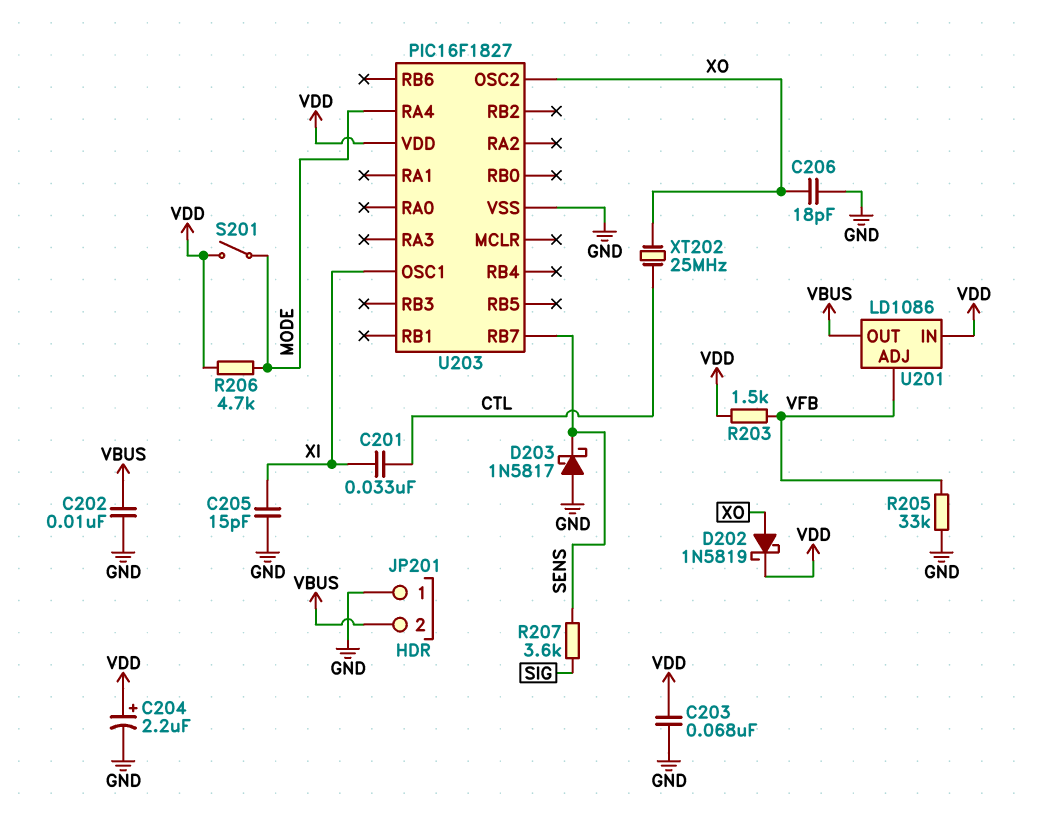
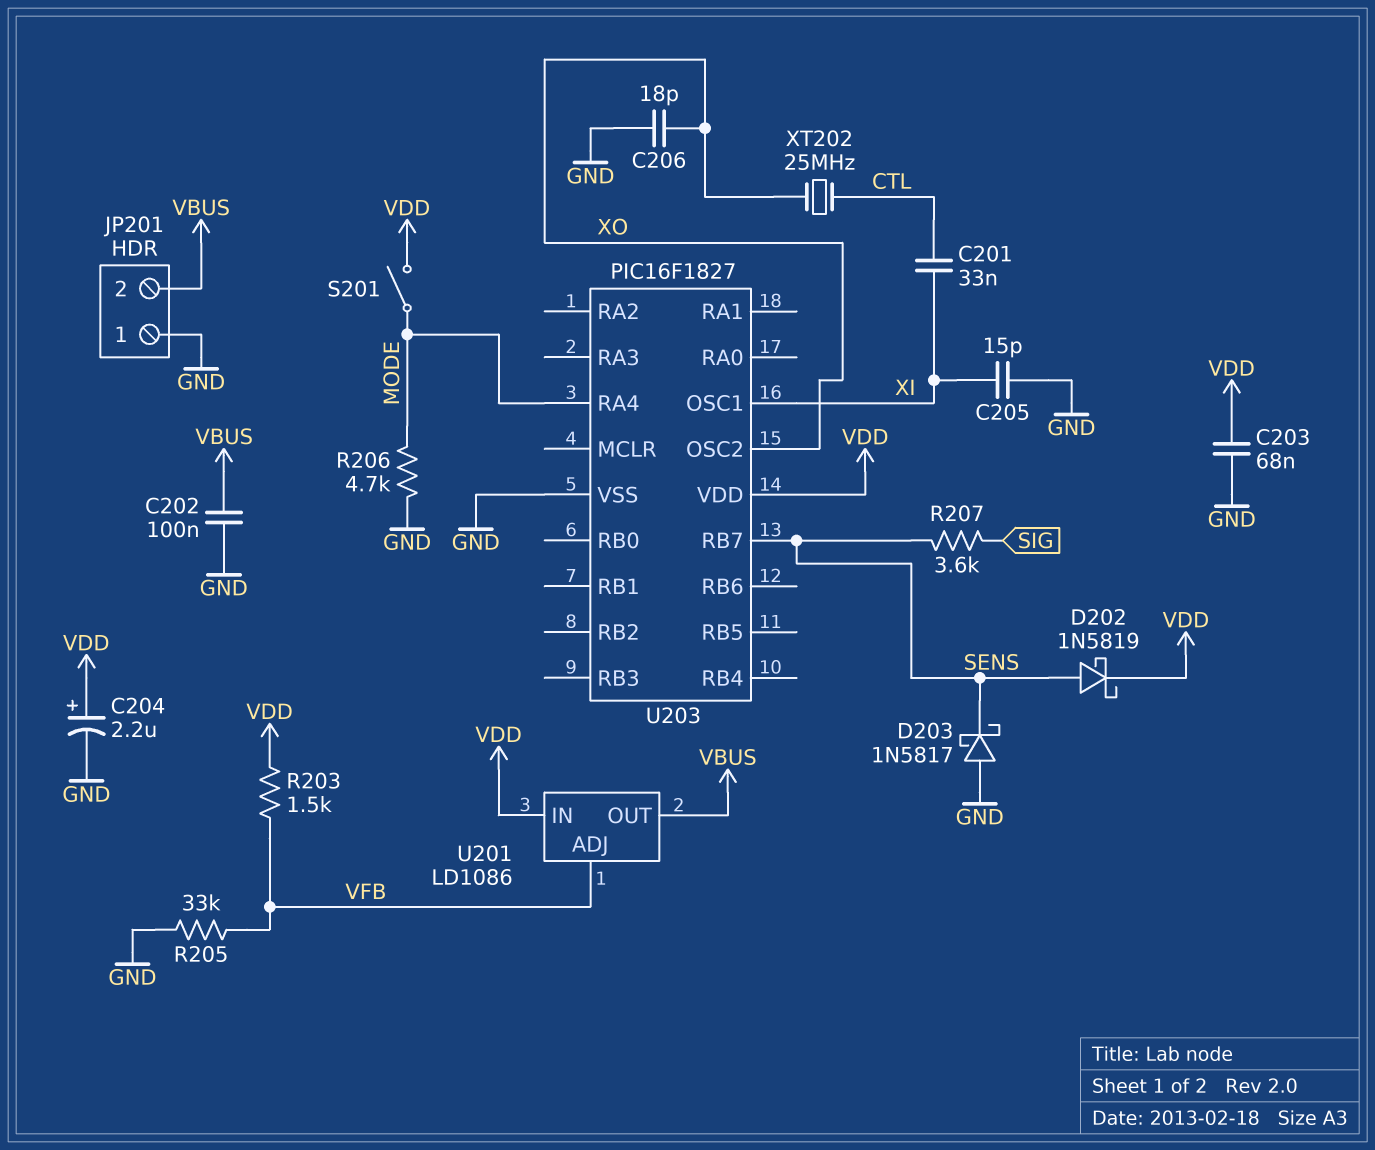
C202: 10nF (GND, VBUS) -> 100nF (GND, VBUS)
D202: schottky 1N5819 (A XO, K VDD) -> schottky 1N5819 (A SENS, K VDD)
R206: 4.7k (MODE, VDD) -> 4.7k (GND, MODE)

